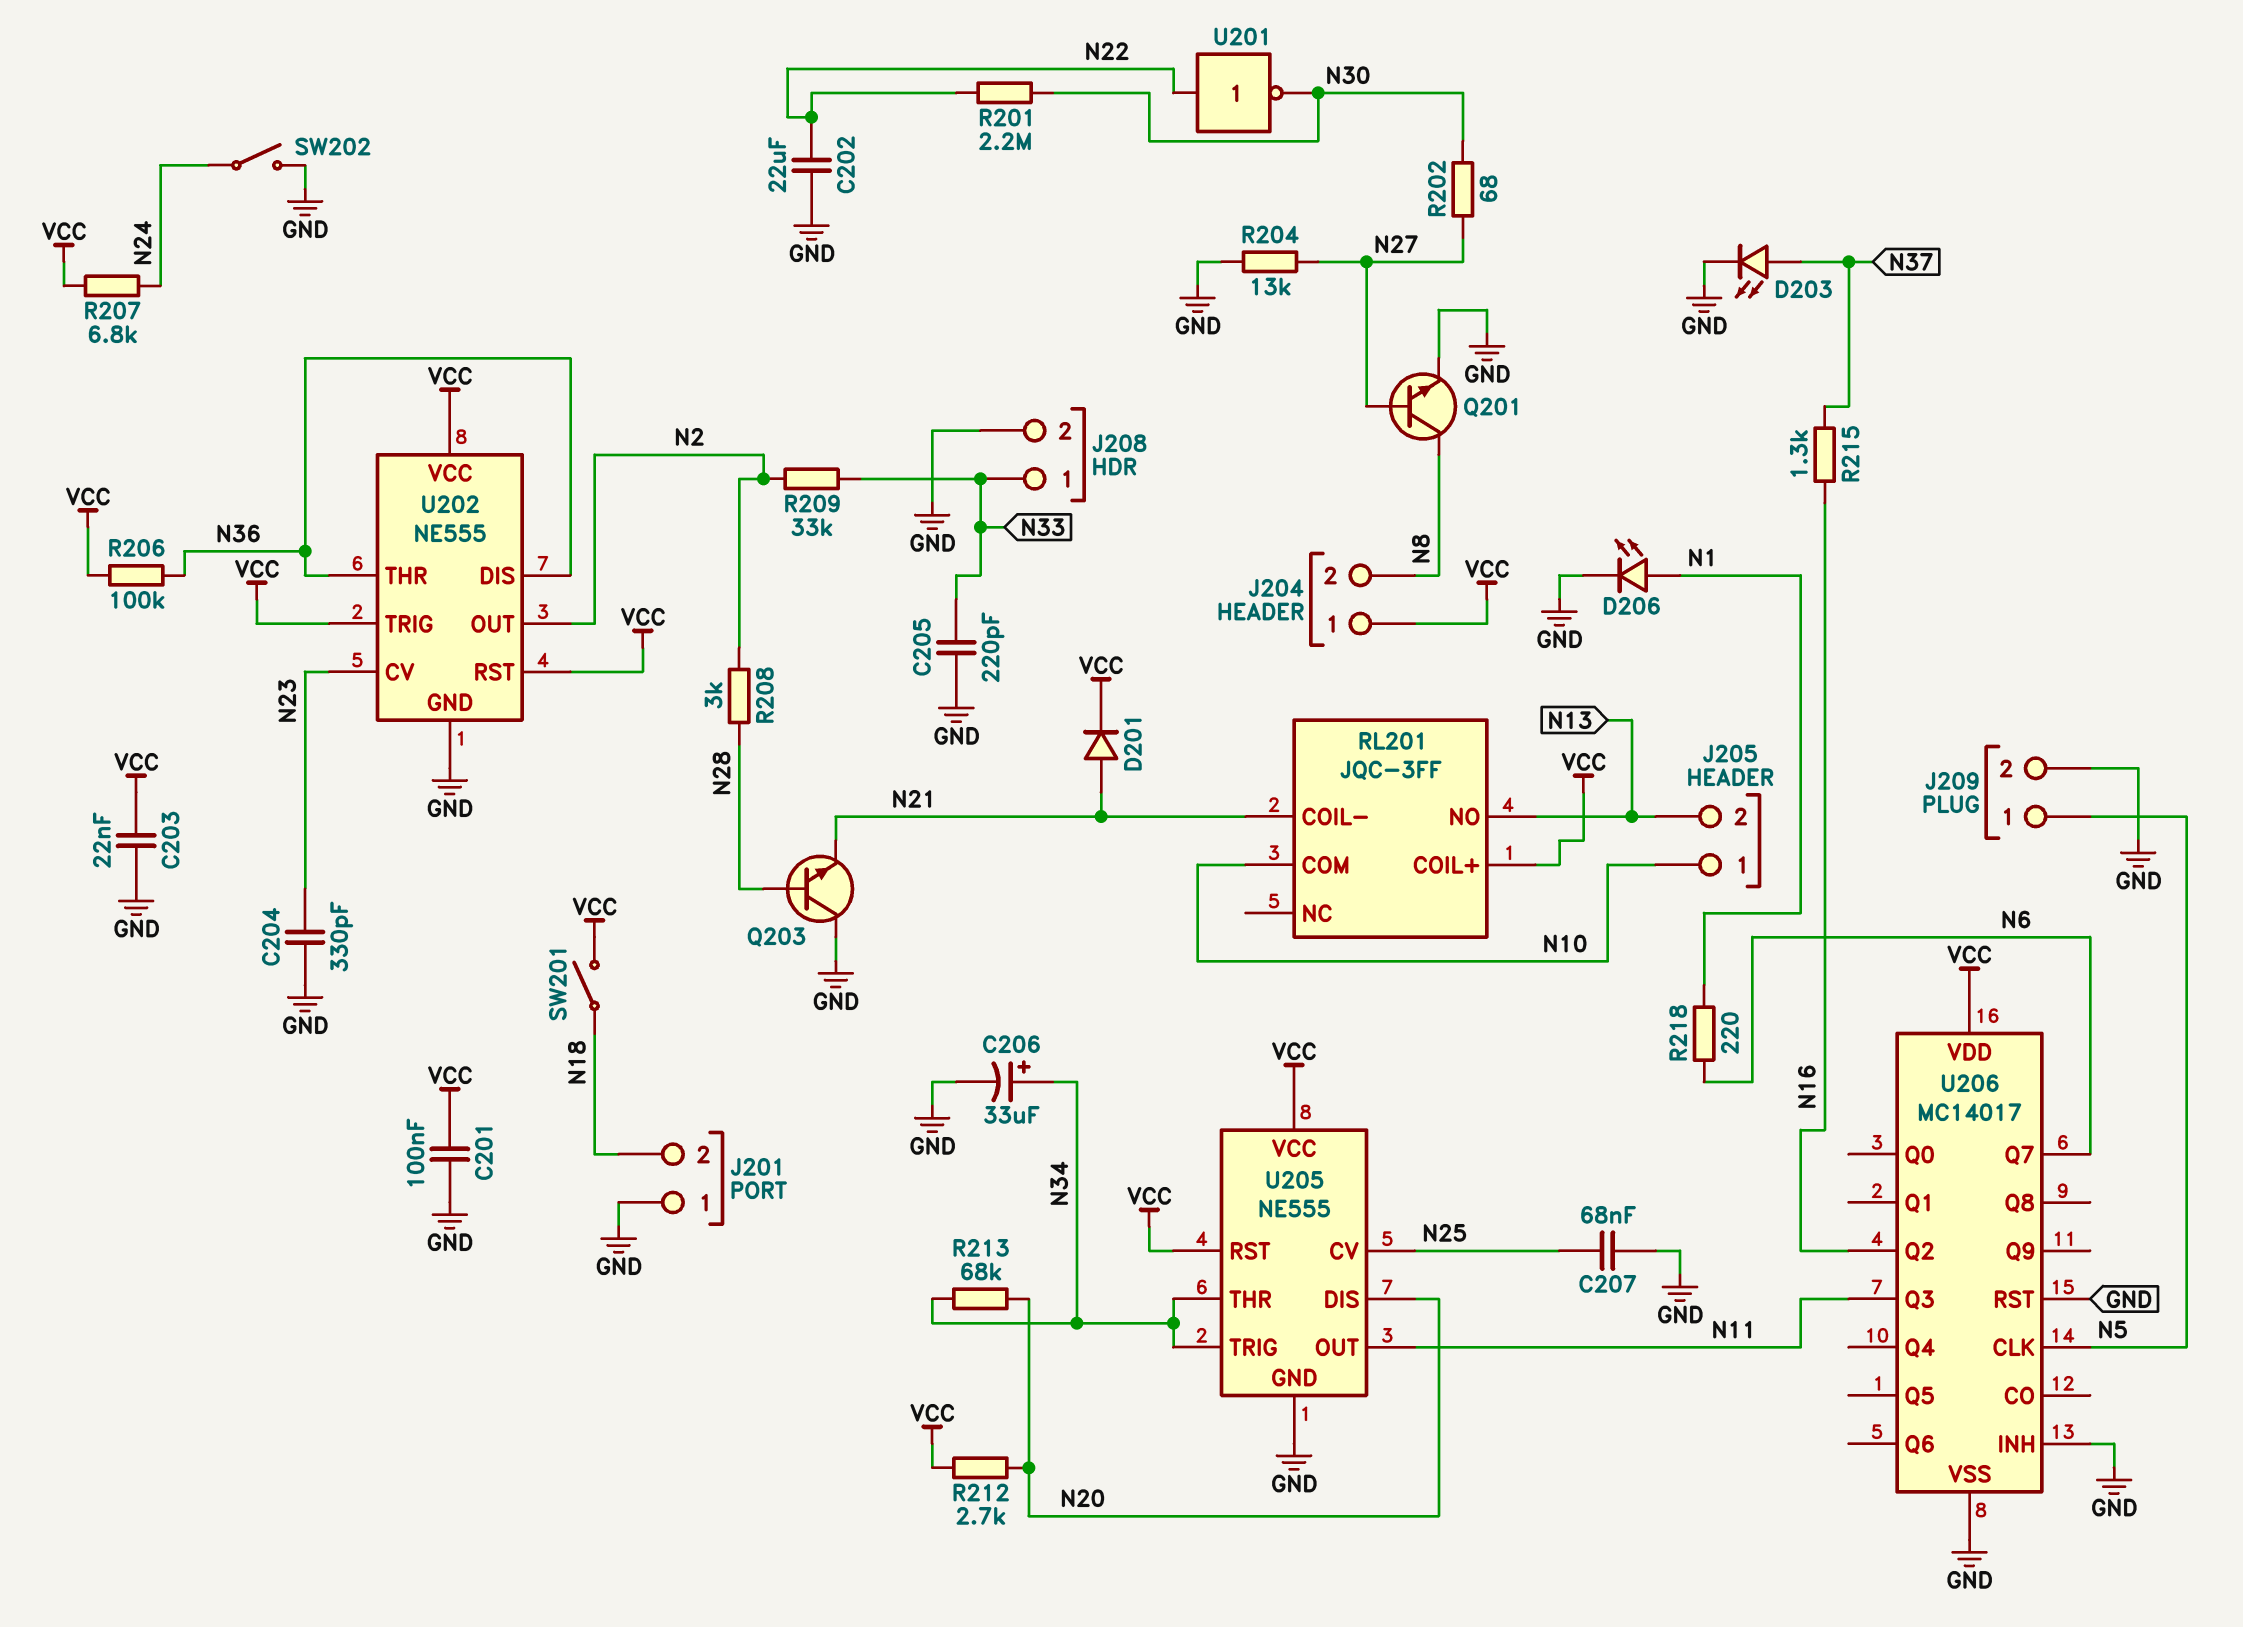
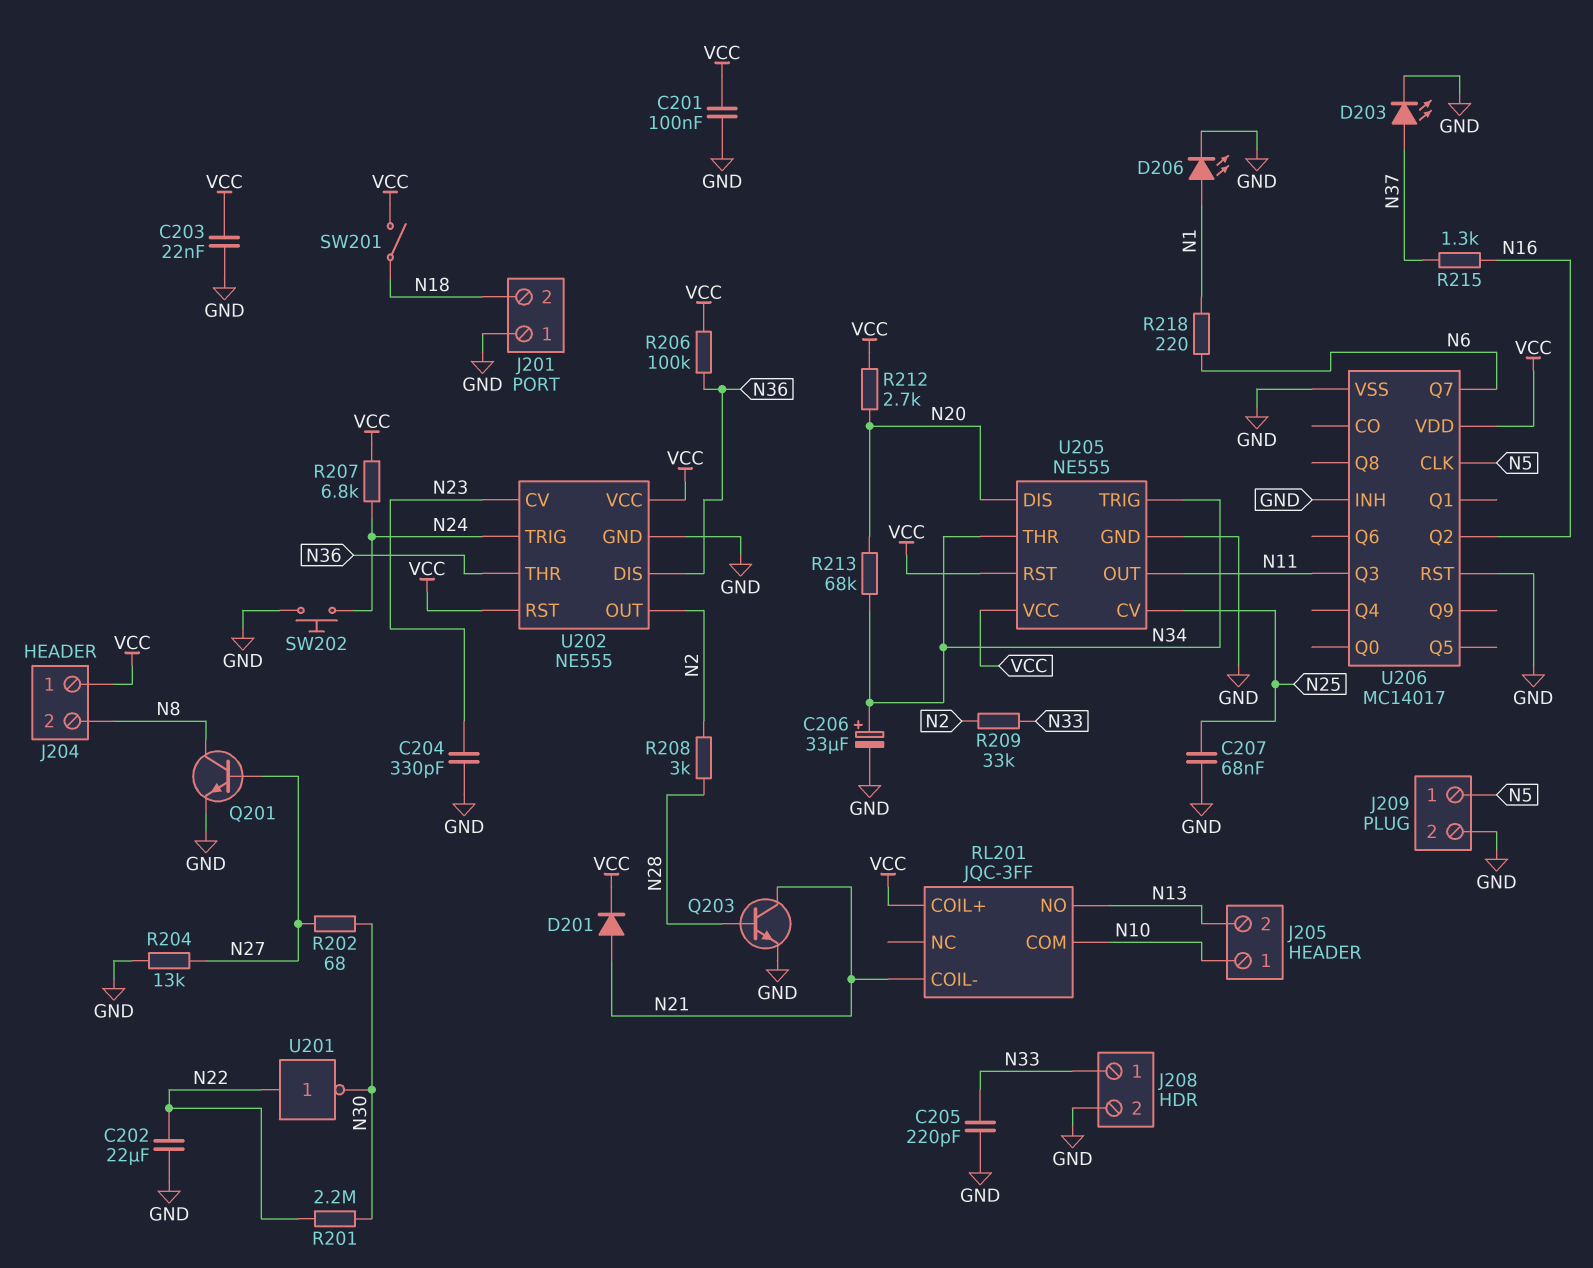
Q203: NPN (B N28, C GND, E N21) -> NPN (B N28, C N21, E GND)
SW202: switch (GND, N24) -> button (GND, N24)
U202 pin TRIG: VCC -> N24

